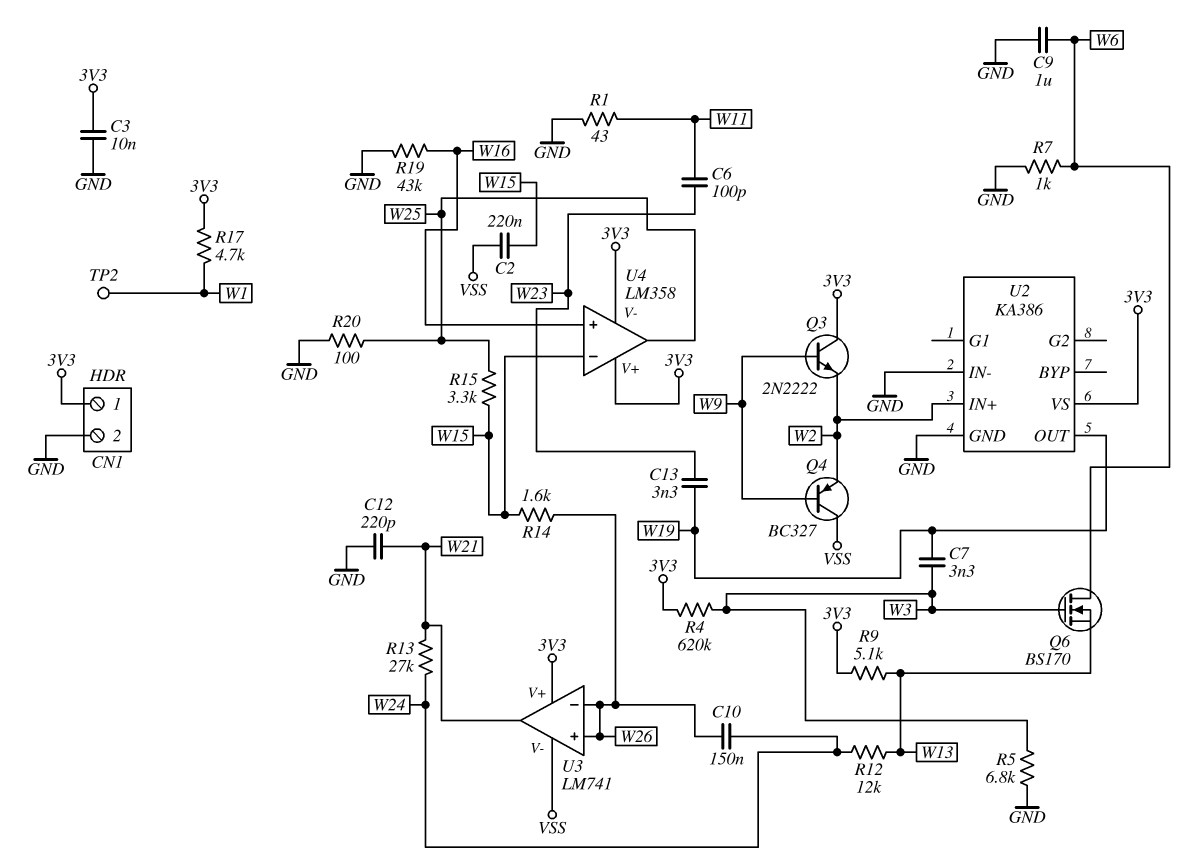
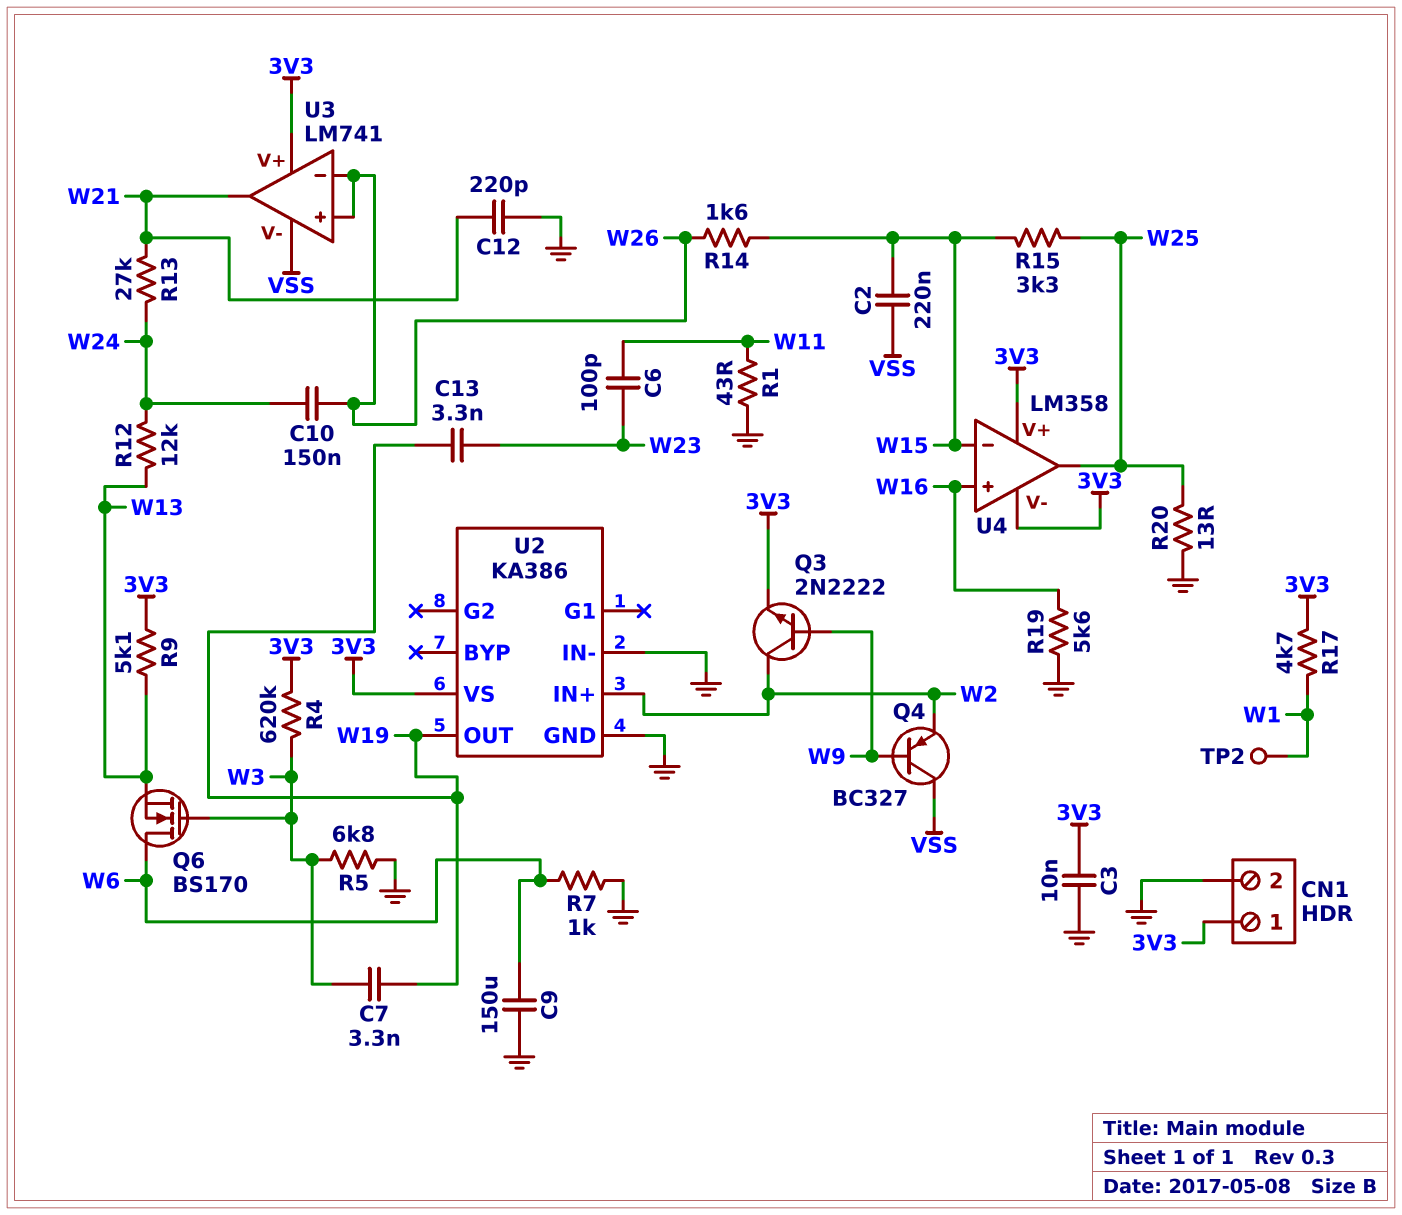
C9: 1uF (GND, W6) -> 150uF (GND, W6)
Q3: NPN 2N2222 (B W9, C 3V3, E W2) -> NPN 2N2222 (B W9, C W2, E 3V3)
R19: 43k (GND, W16) -> 5.6k (GND, W16)
R20: 100 (GND, W25) -> 13 (GND, W25)

